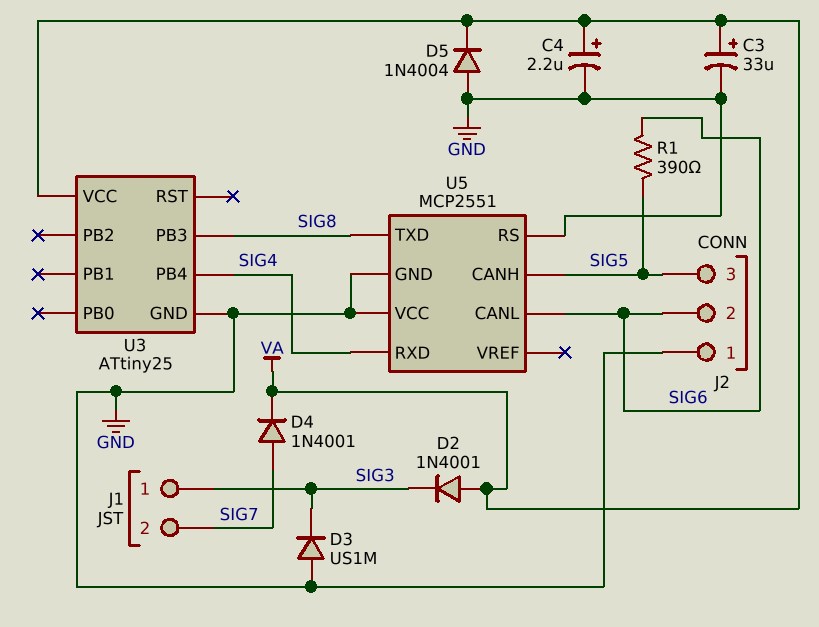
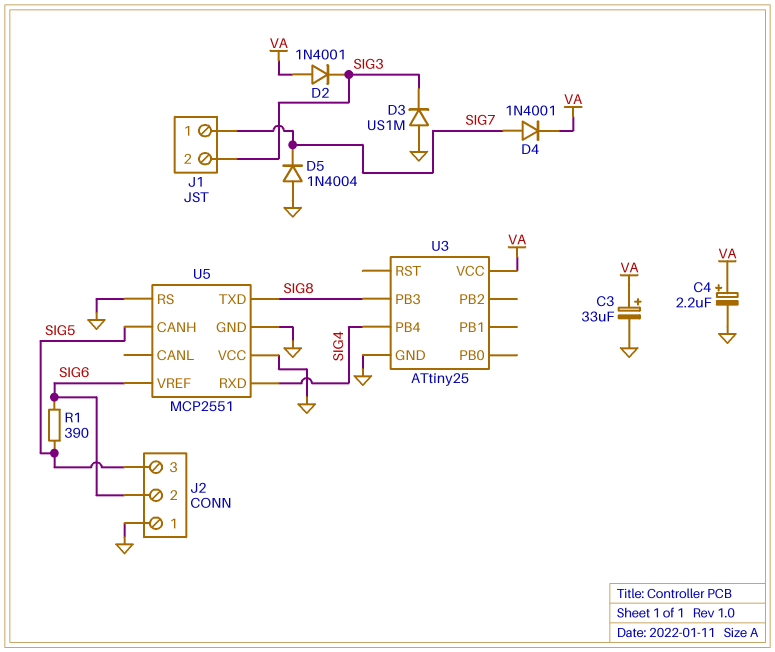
D5: diode 1N4004 (A GND, K VA) -> diode 1N4004 (A GND, K SIG7)
J1 pin 1: SIG3 -> SIG7
J1 pin 2: SIG7 -> SIG3
U5 pin CANL: SIG6 -> none
U5 pin VREF: none -> SIG6

